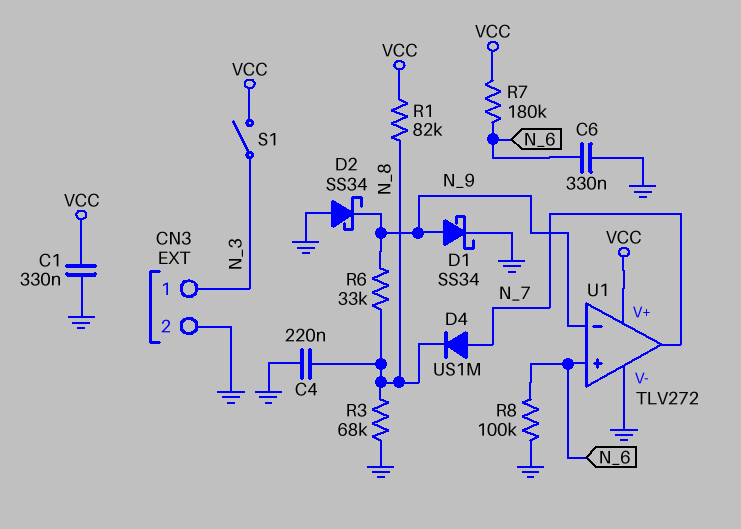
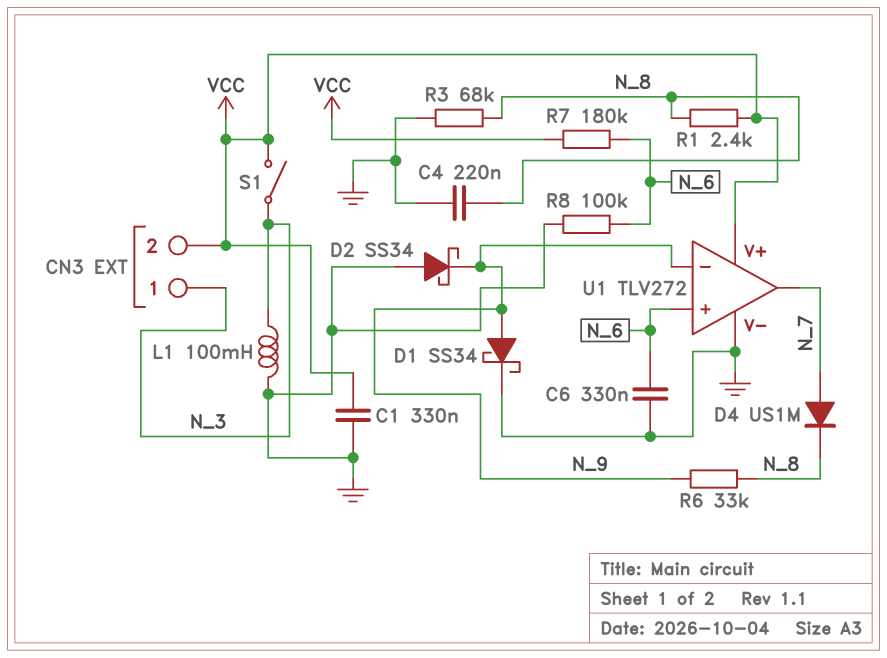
CN3 pin 2: GND -> VCC
L1: none -> 100mH (GND, N_3)
R1: 82k (N_8, VCC) -> 2.4k (N_8, VCC)

